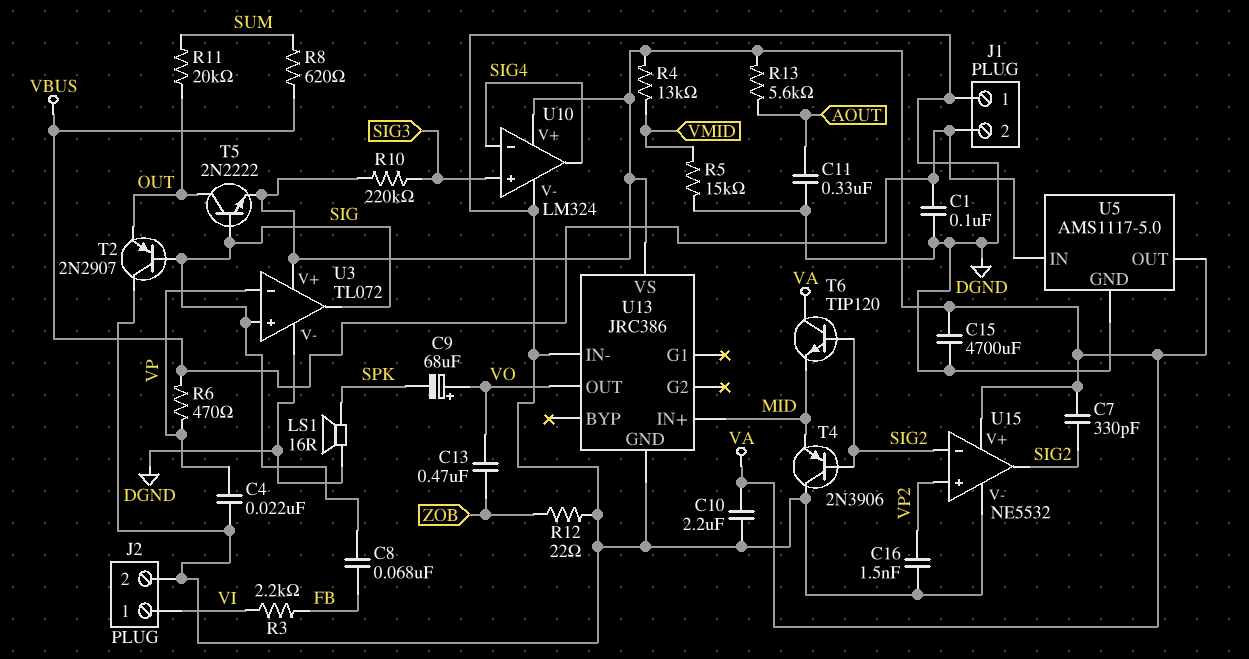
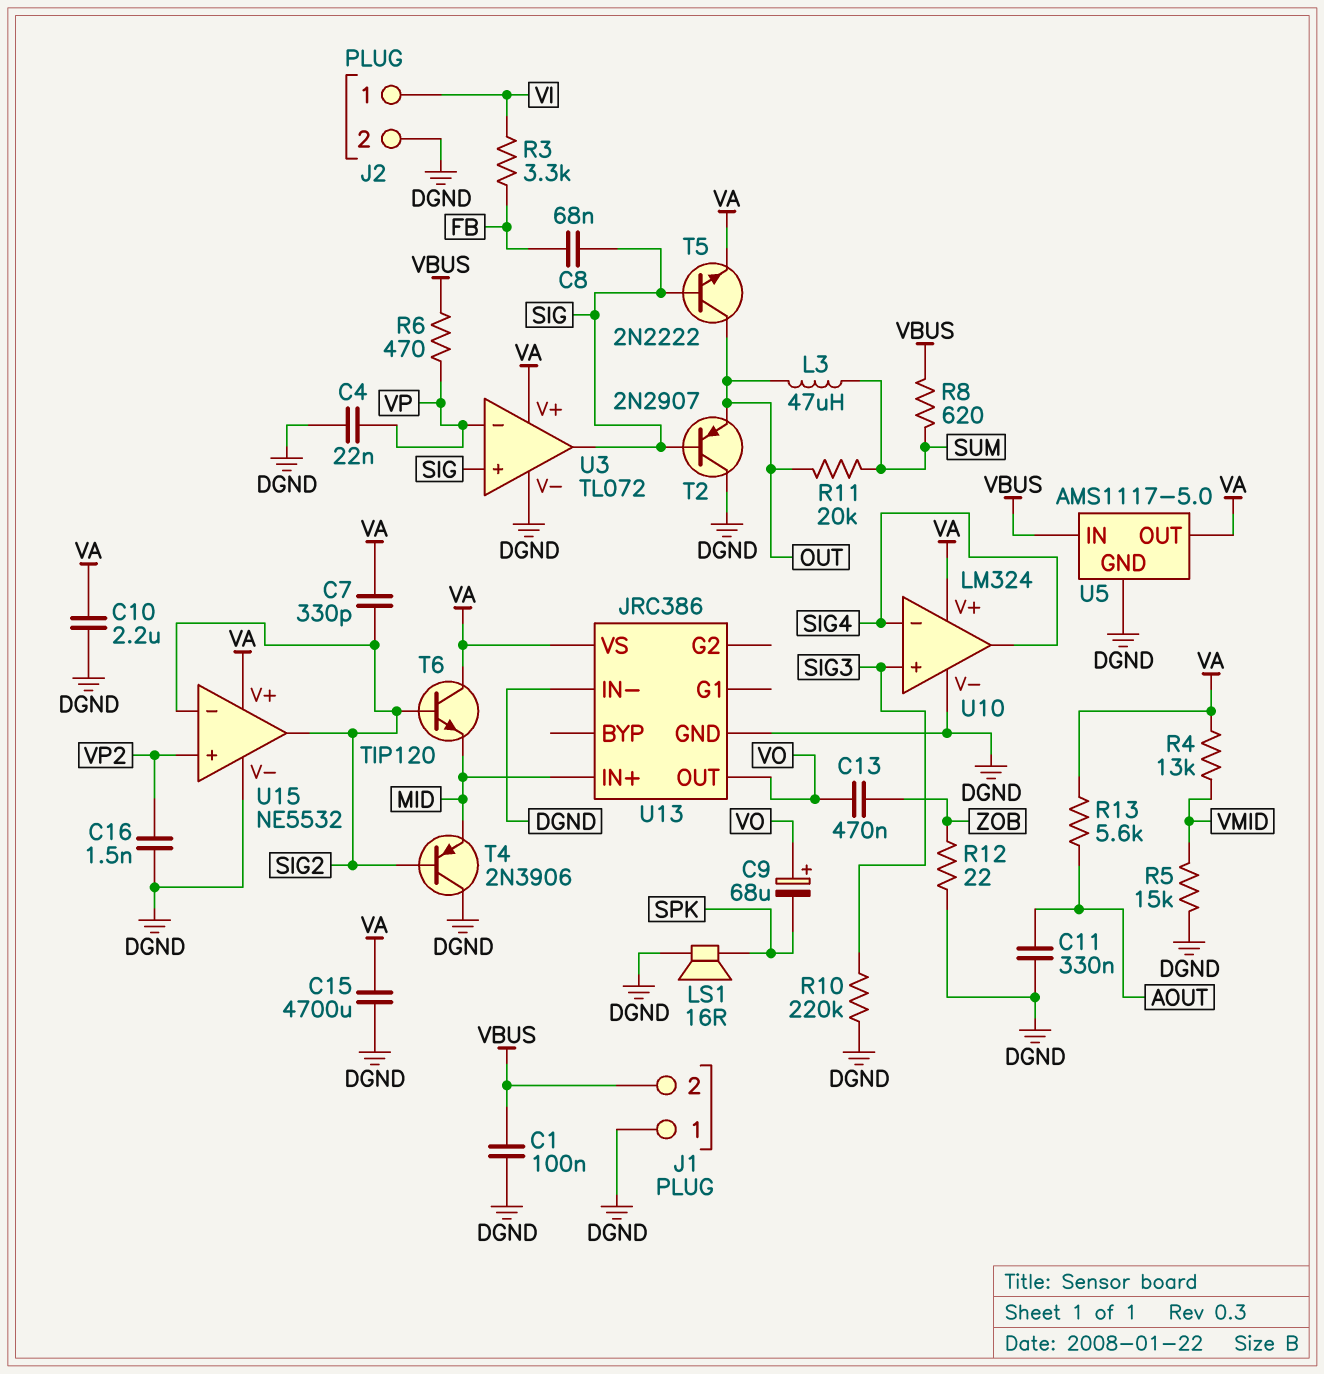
L3: none -> 47uH (OUT, SUM)
R3: 2.2k (FB, VI) -> 3.3k (FB, VI)
R10: 220k (SIG3, VA) -> 220k (DGND, SIG3)

